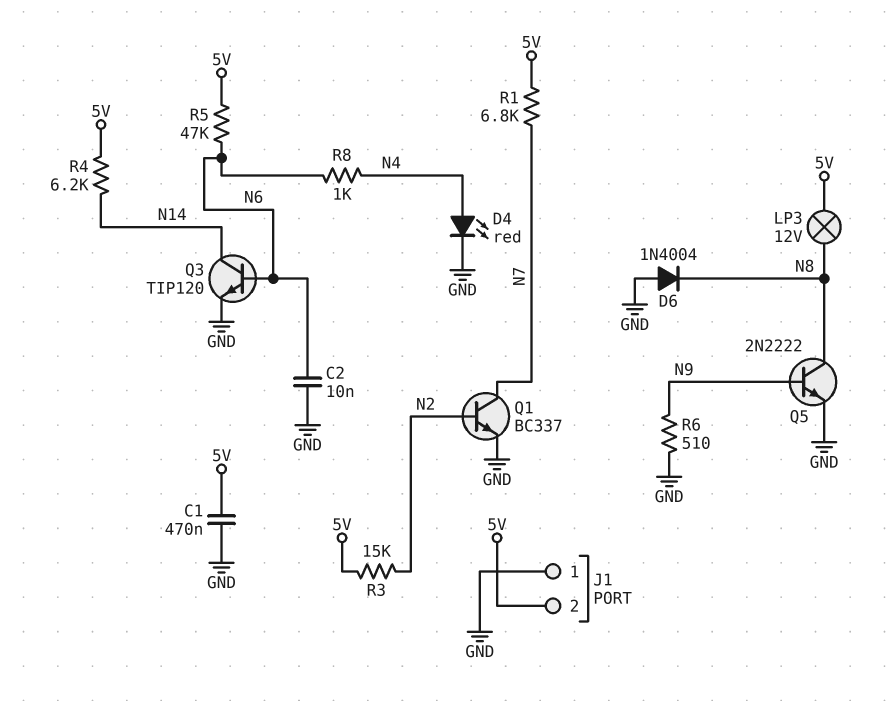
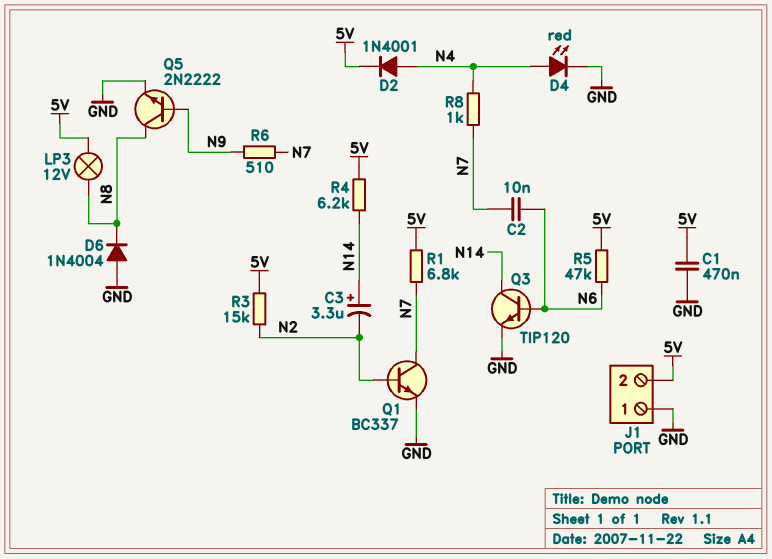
C2: 10nF (GND, N6) -> 10nF (N6, N7)
C3: none -> 3.3uF (plus N14, minus N2)
D2: none -> diode 1N4001 (A N4, K 5V)
R6: 510 (GND, N9) -> 510 (N7, N9)
R8: 1k (N4, N6) -> 1k (N4, N7)

